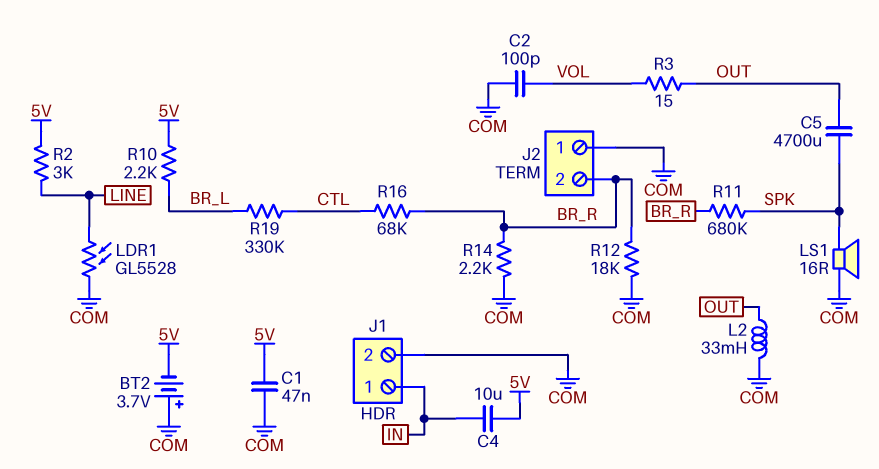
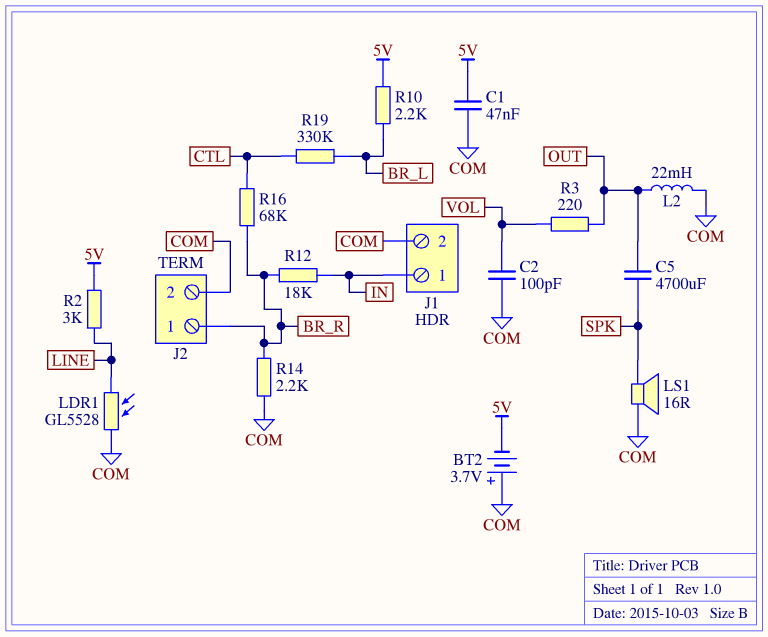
C4: 10uF (5V, IN) -> none
J2 pin 1: COM -> BR_R
J2 pin 2: BR_R -> COM
L2: 33mH (COM, OUT) -> 22mH (COM, OUT)
R3: 15 (OUT, VOL) -> 220 (OUT, VOL)
R11: 680k (BR_R, SPK) -> none
R12: 18k (BR_R, COM) -> 18k (BR_R, IN)

